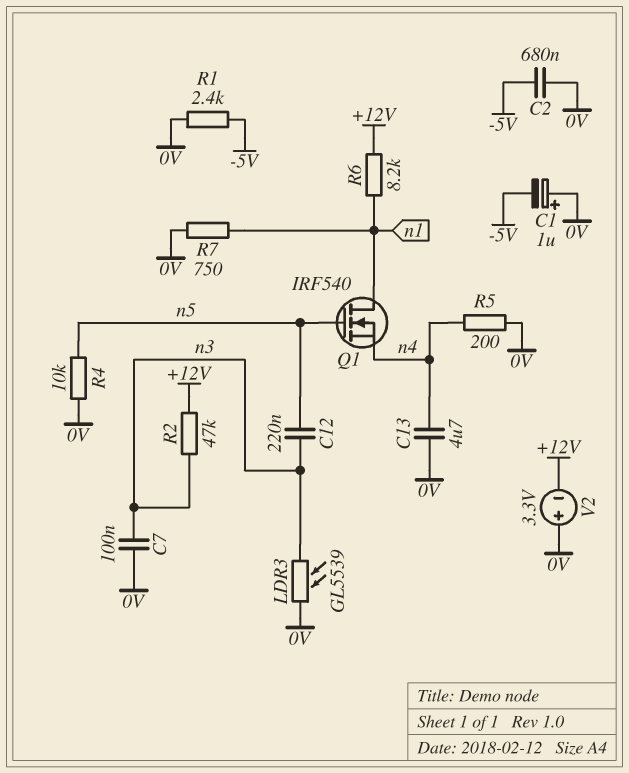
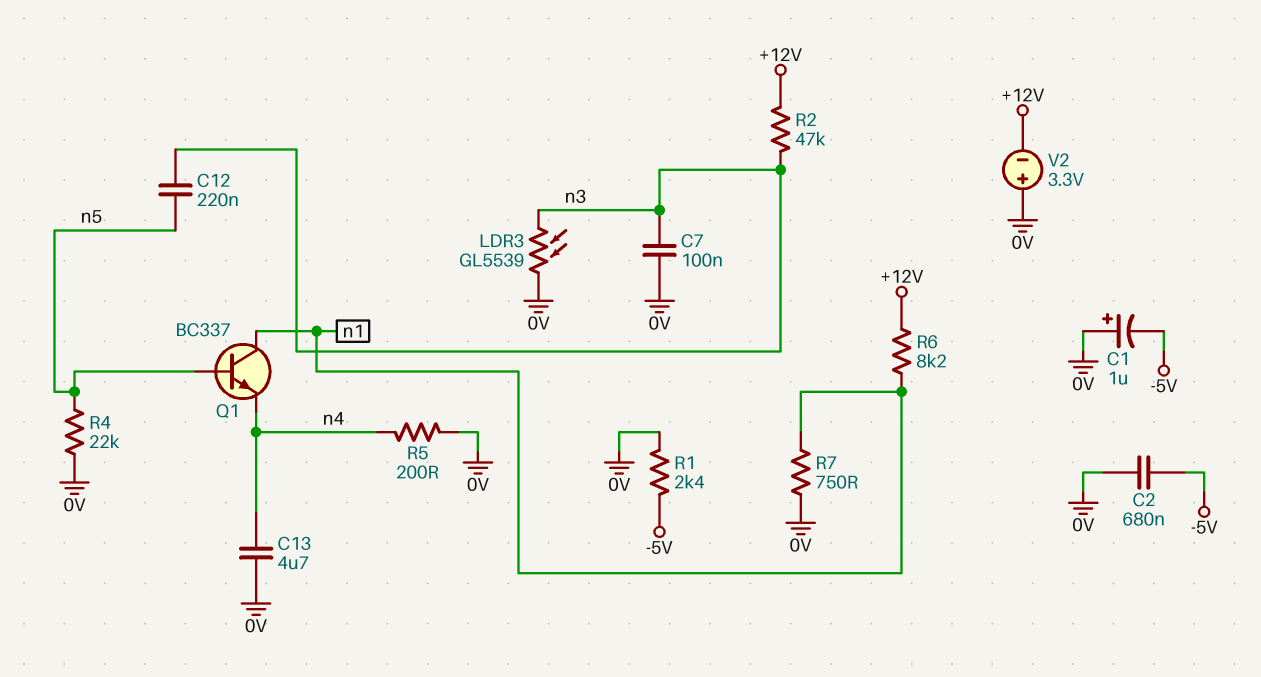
Q1: NMOS IRF540 (G n5, D n1, S n4) -> NPN BC337 (B n5, C n1, E n4)
R4: 10k (0V, n5) -> 22k (0V, n5)

